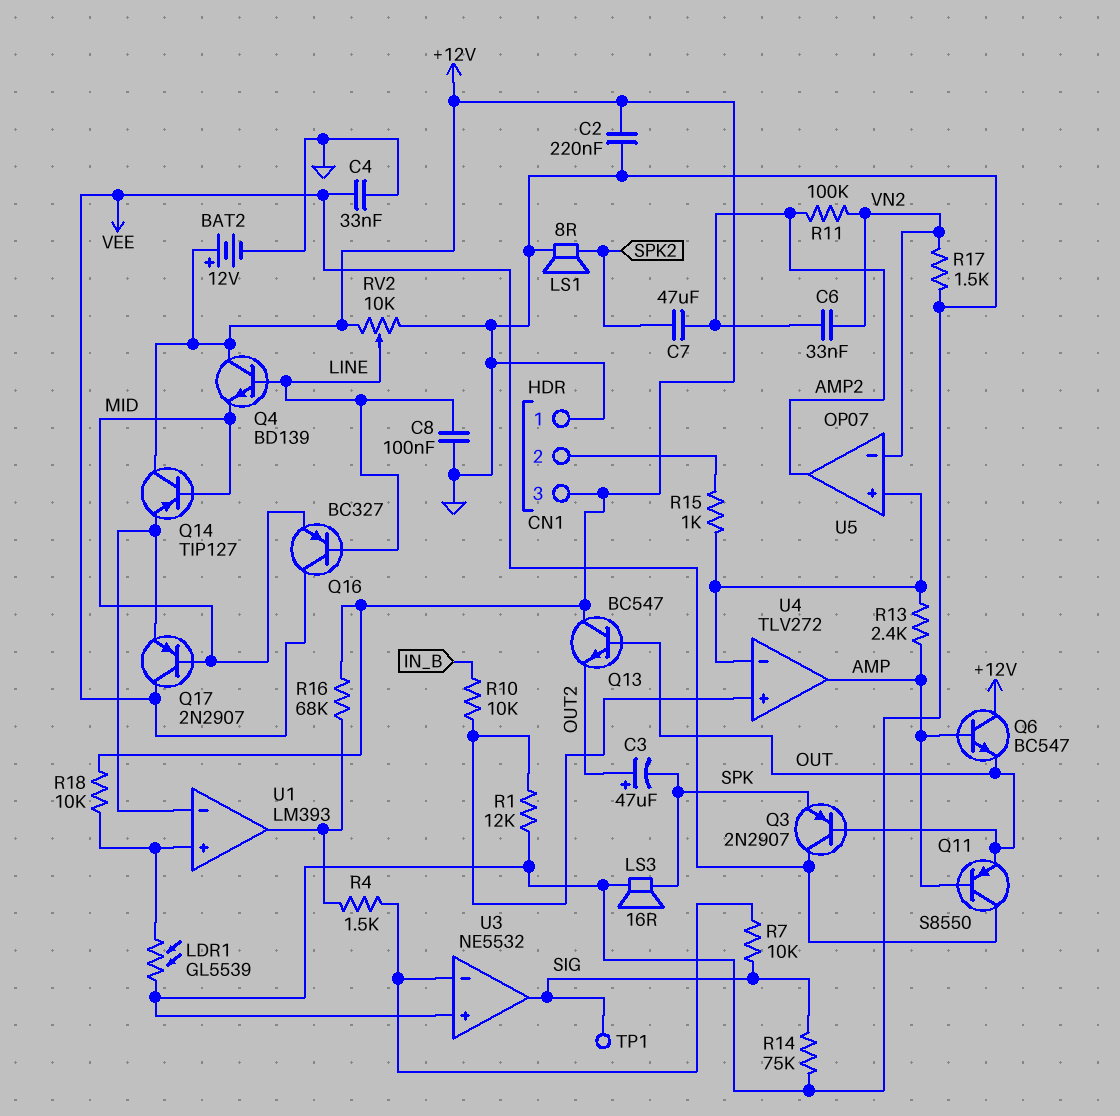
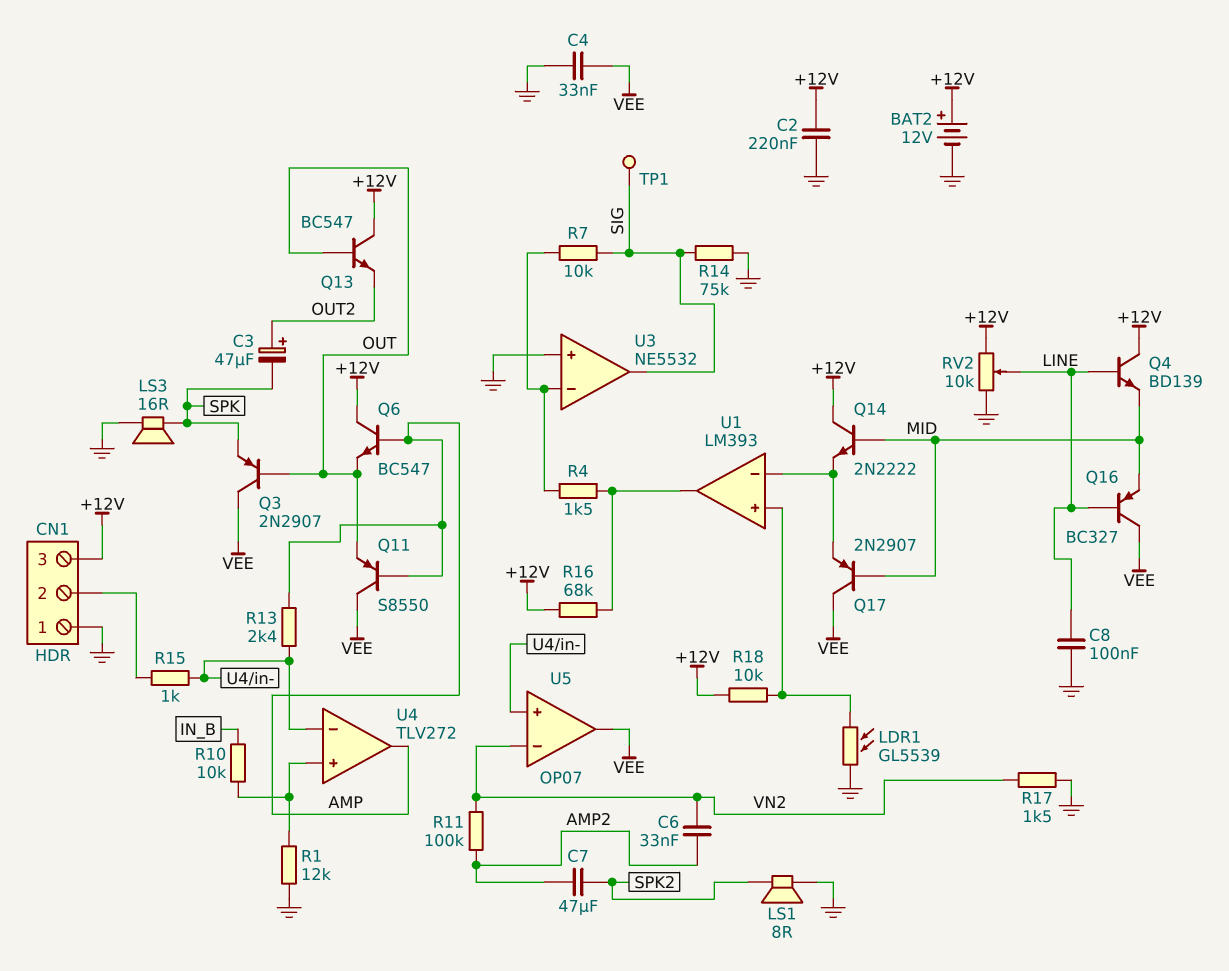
Q14: PNP TIP127 (B MID, C +12V, E U1/in-) -> NPN 2N2222 (B MID, C +12V, E U1/in-)
U5 pin out: AMP2 -> VEE

